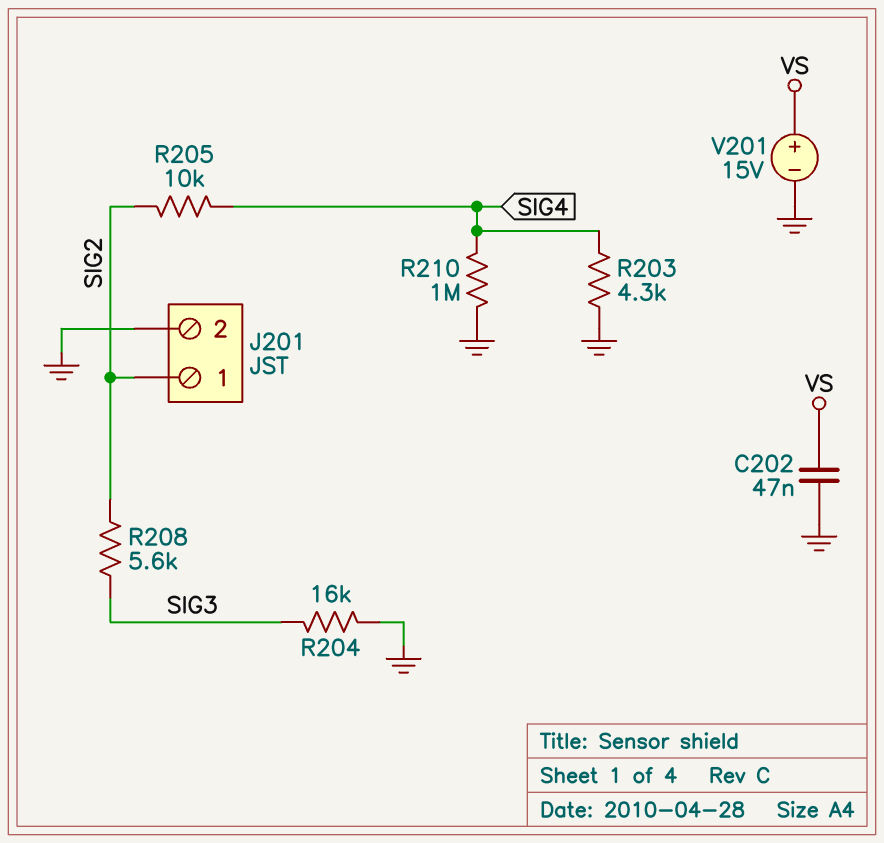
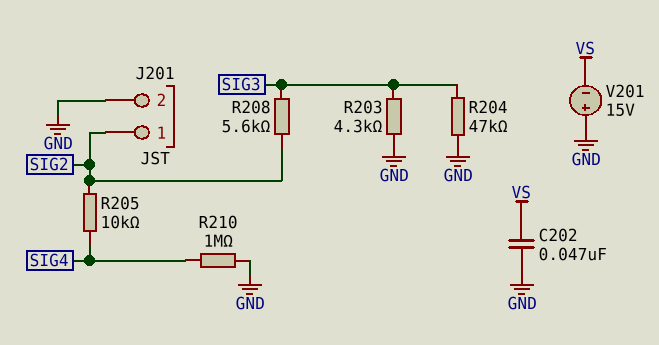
R203: 4.3k (GND, SIG4) -> 4.3k (GND, SIG3)
R204: 16k (GND, SIG3) -> 47k (GND, SIG3)
V201: 15V (plus VS, minus GND) -> 15V (plus GND, minus VS)

